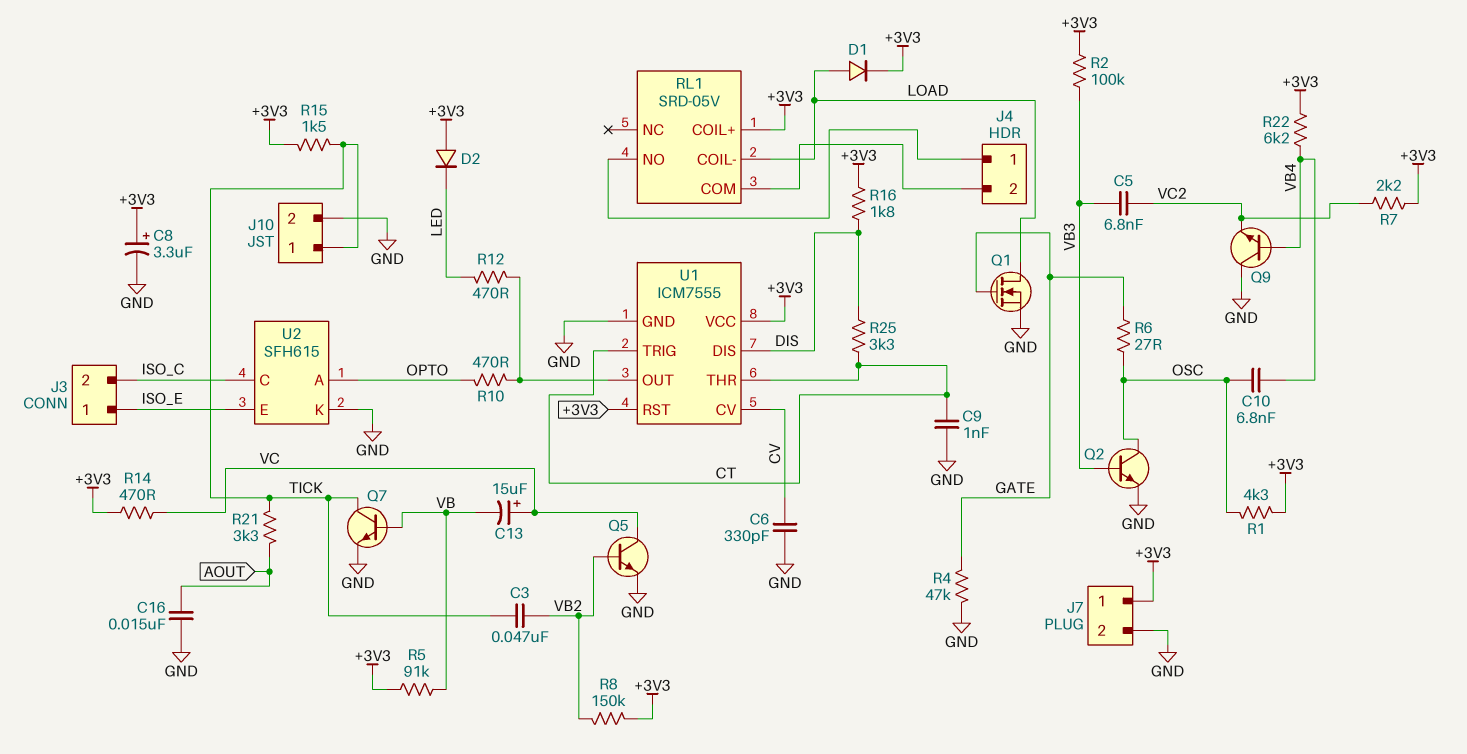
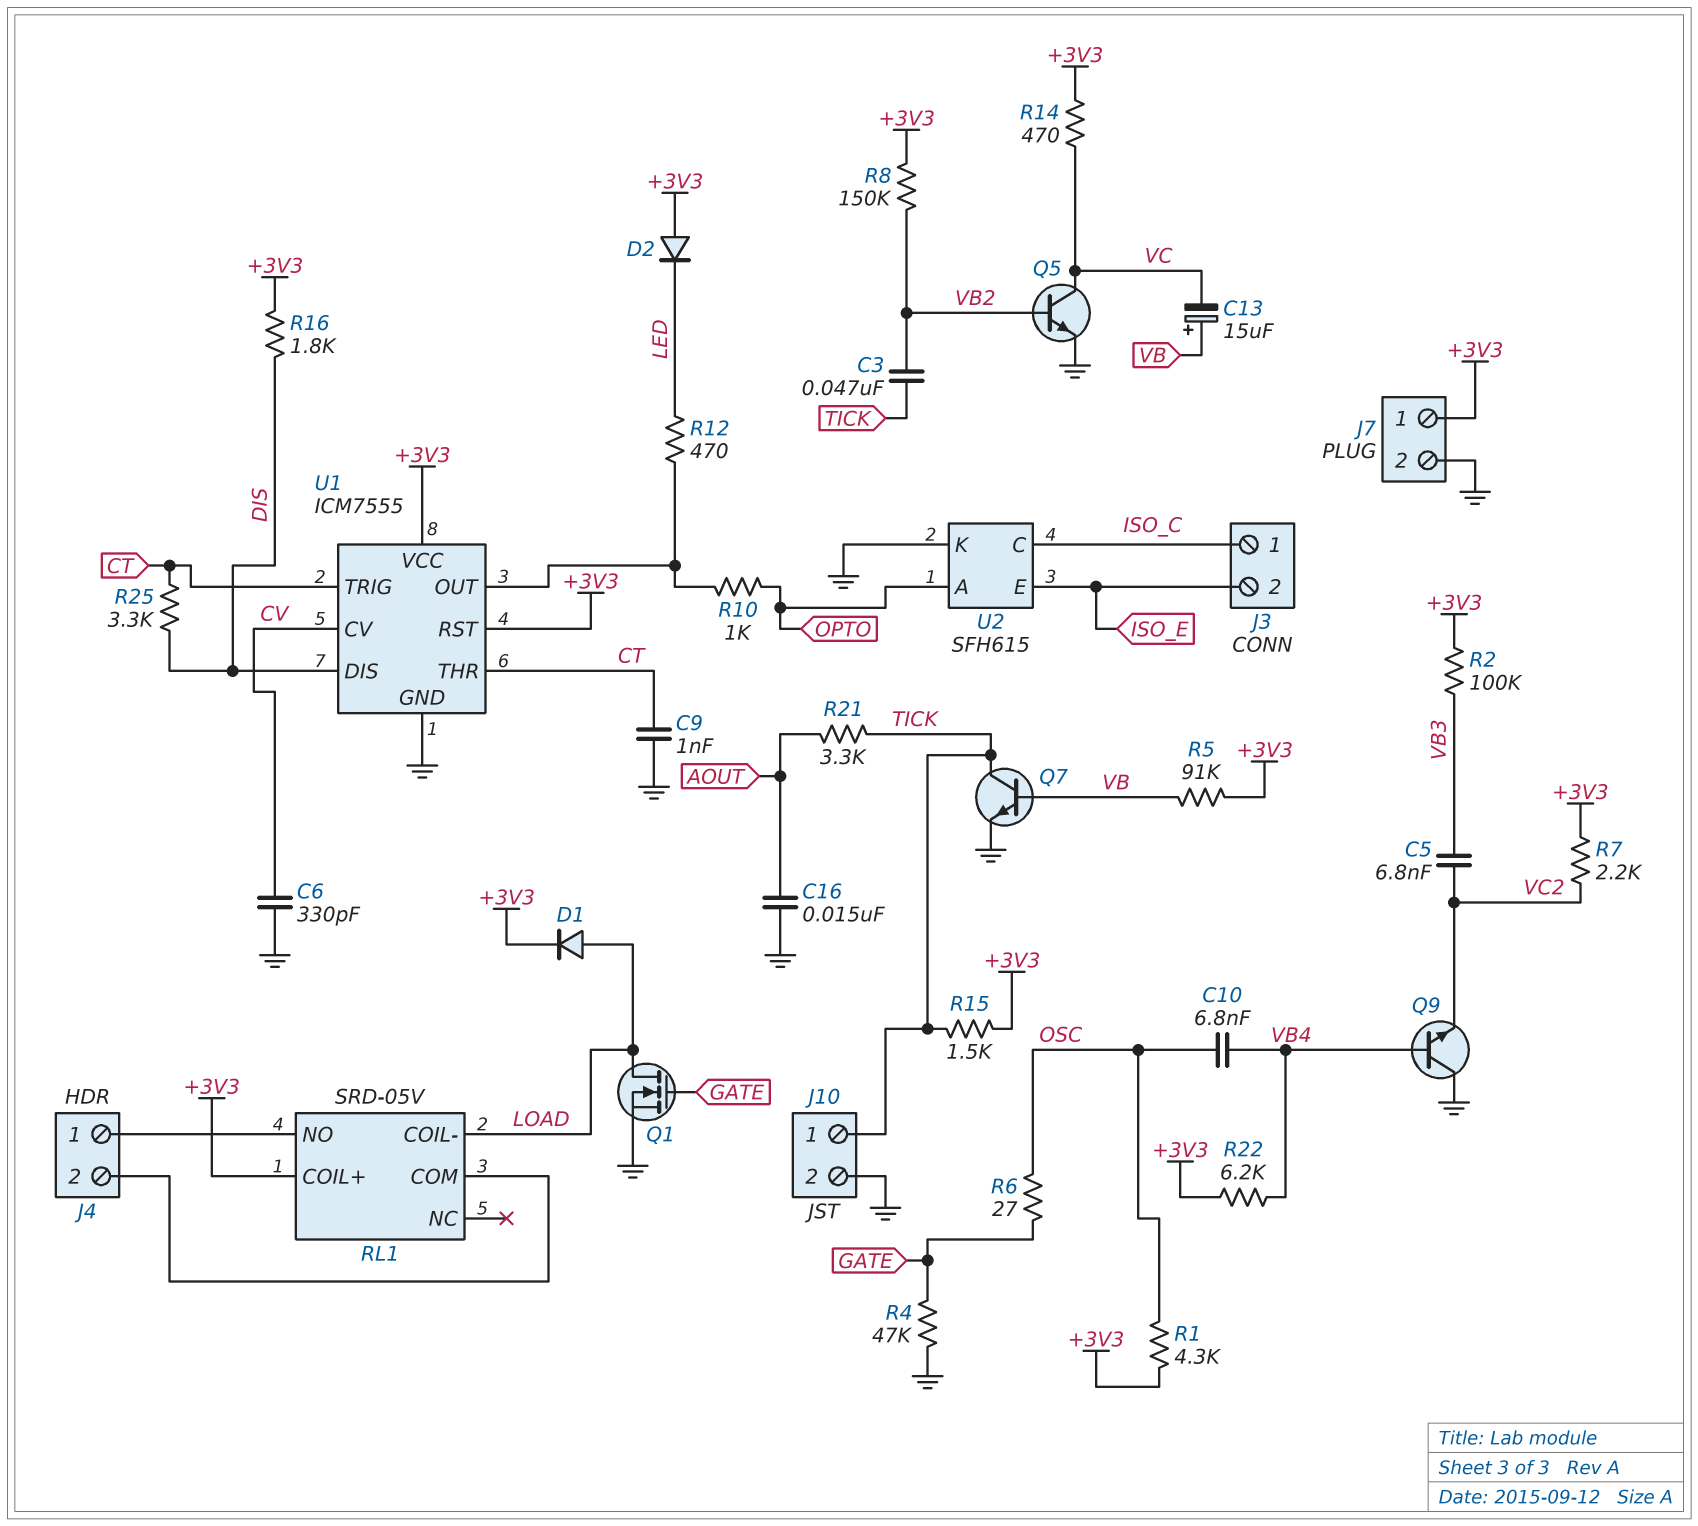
C8: 3.3uF (plus +3V3, minus GND) -> none
C13: 15uF (plus VC, minus VB) -> 15uF (plus VB, minus VC)
J3 pin 1: ISO_E -> ISO_C
J3 pin 2: ISO_C -> ISO_E
Q2: NPN (B VB3, C OSC, E GND) -> none
R10: 470 (OPTO, U1/OUT) -> 1k (OPTO, U1/OUT)

